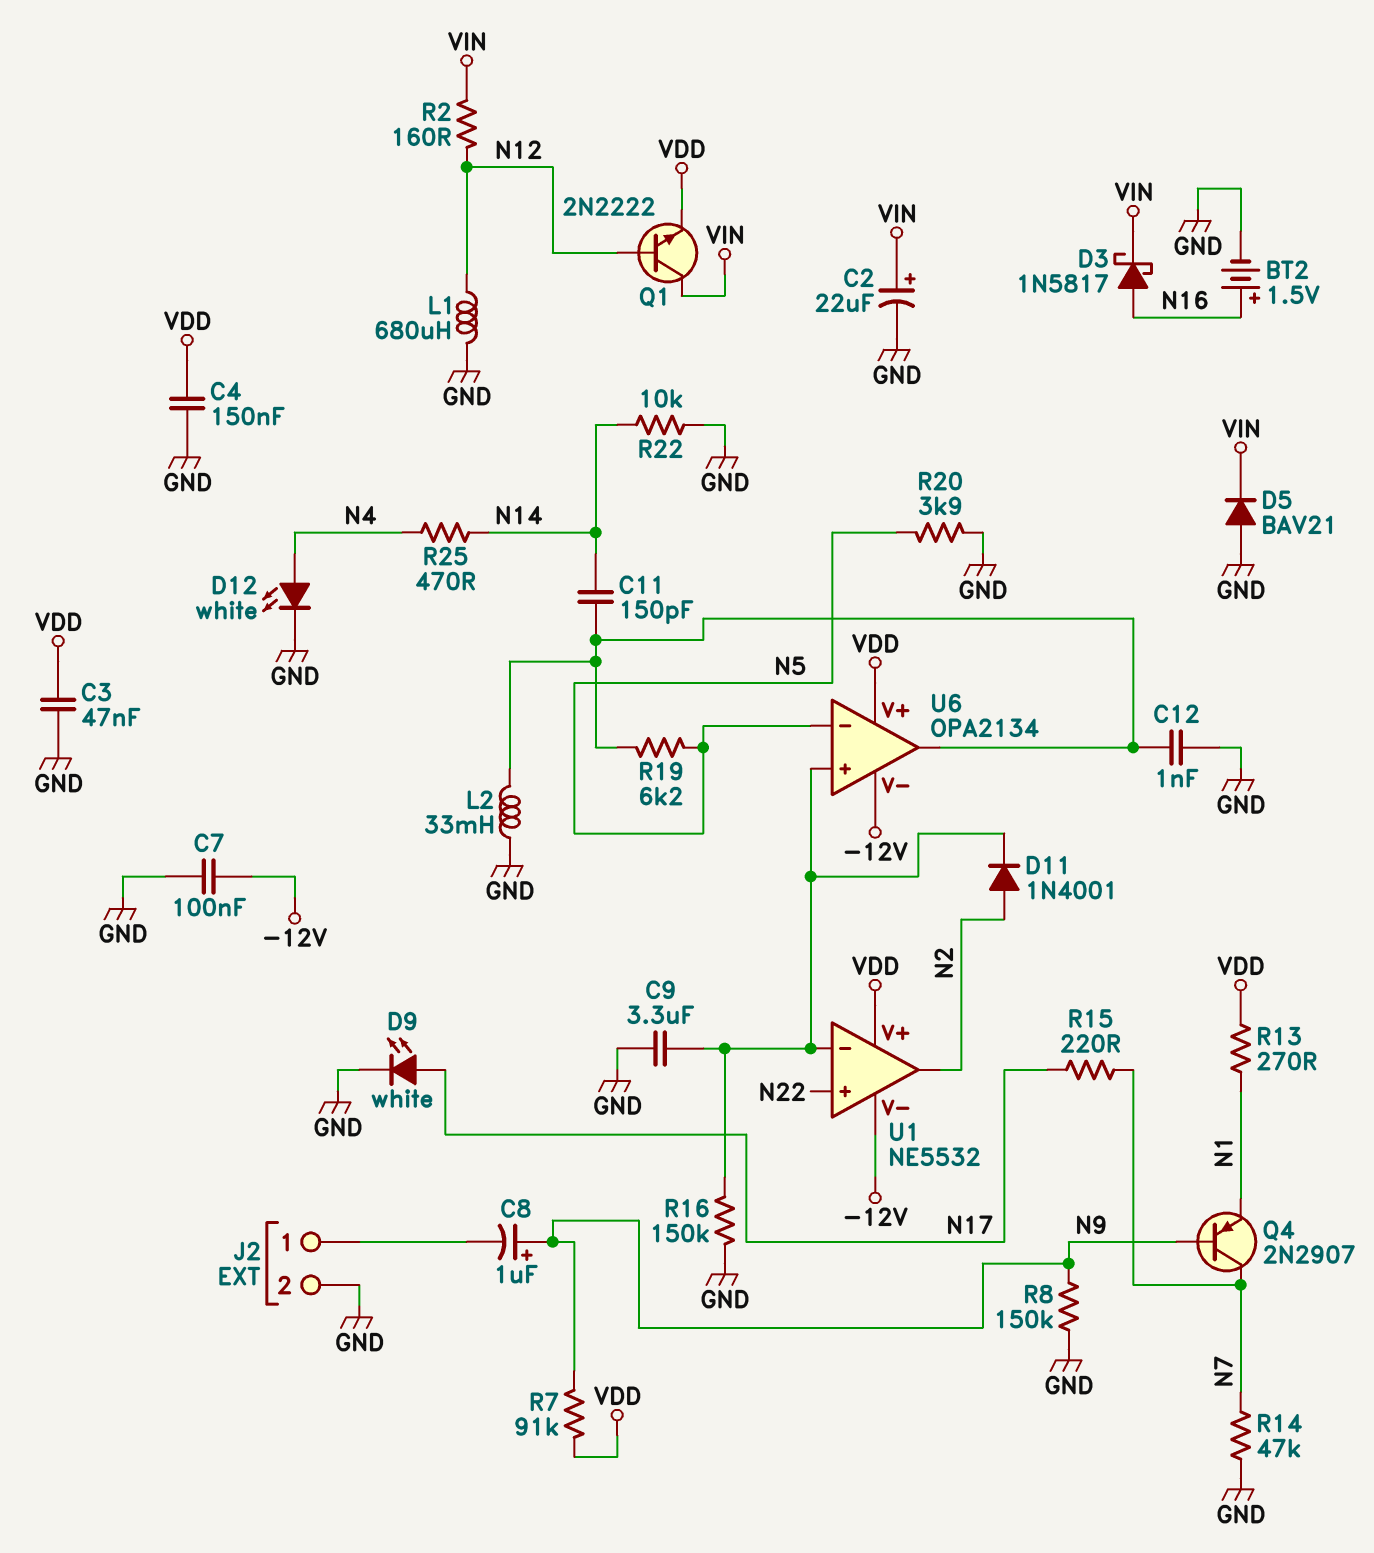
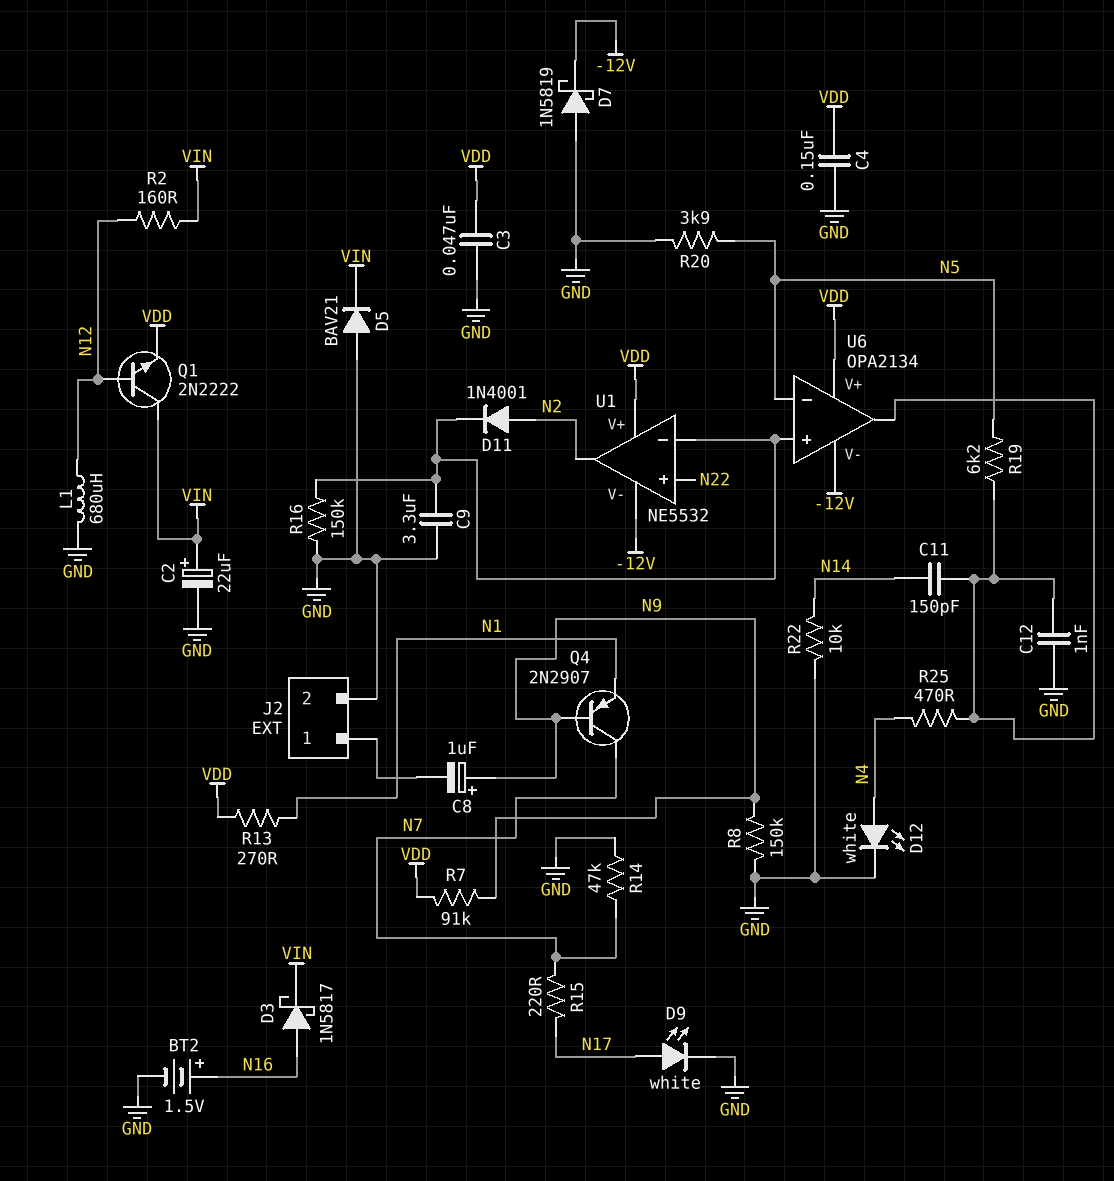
C7: 100nF (-12V, GND) -> none
D7: none -> schottky 1N5819 (A GND, K -12V)
L2: 33mH (GND, U6/out) -> none
R25: 470 (N4, N14) -> 470 (N4, U6/out)

